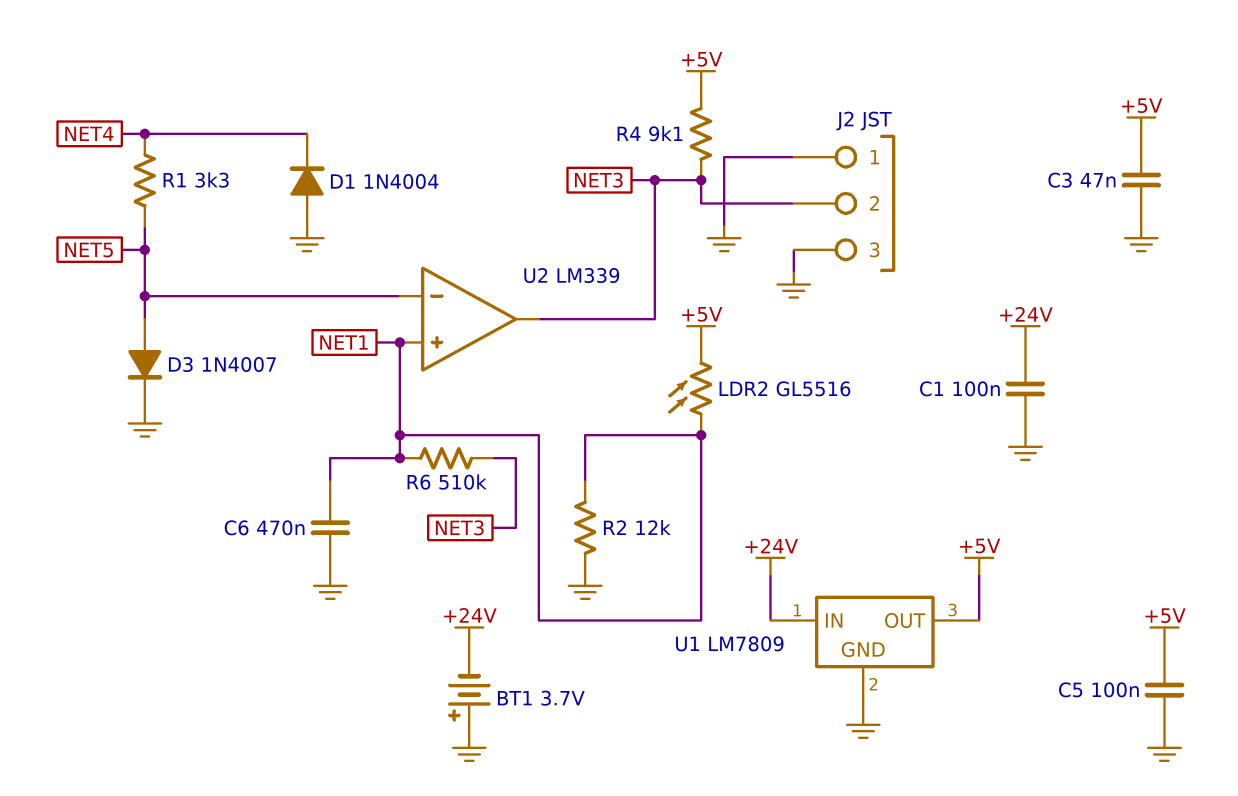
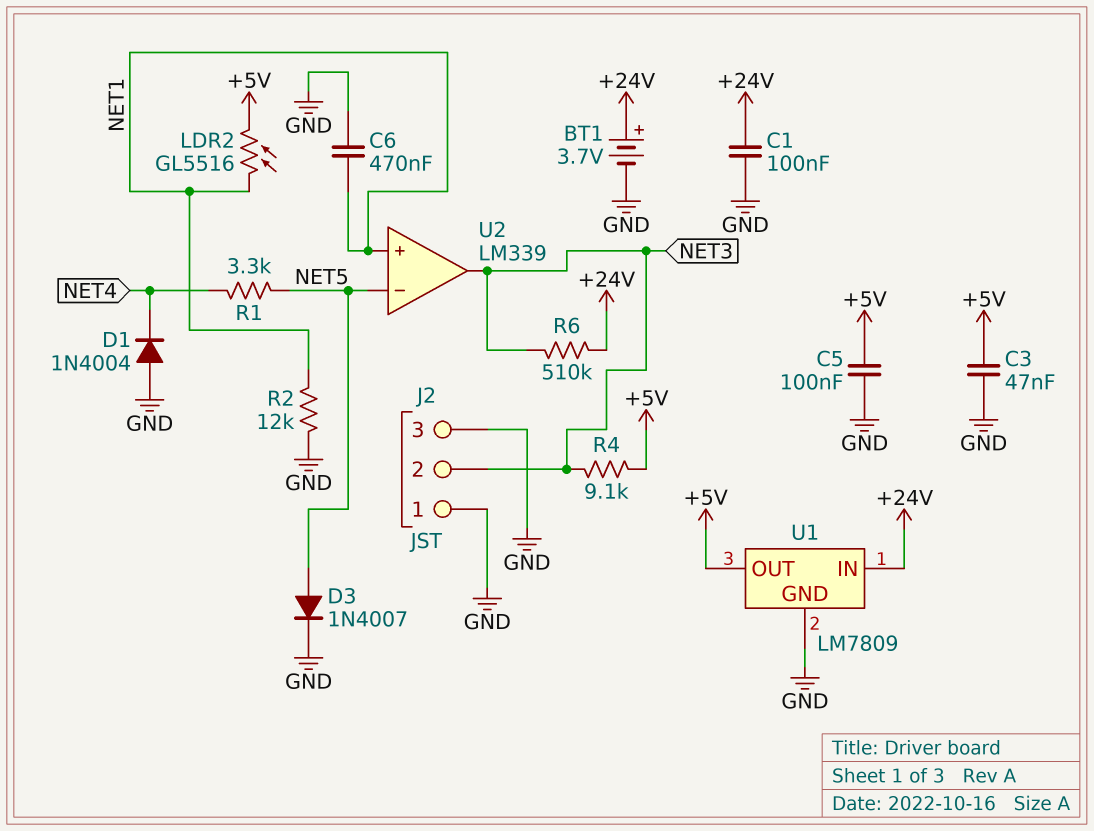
BT1: 3.7V (plus GND, minus +24V) -> 3.7V (plus +24V, minus GND)
R6: 510k (NET1, NET3) -> 510k (+24V, NET3)

